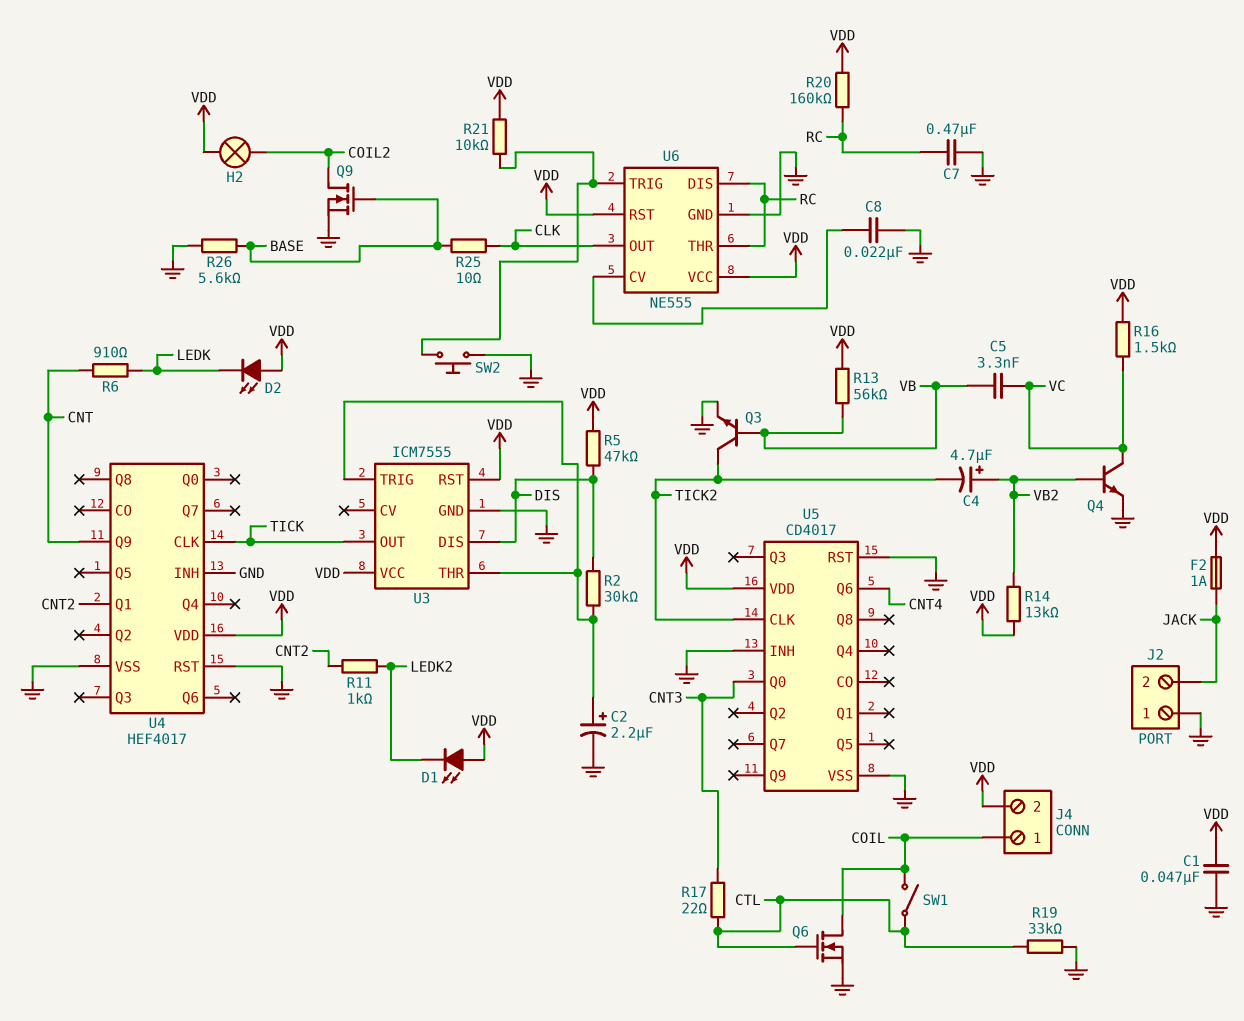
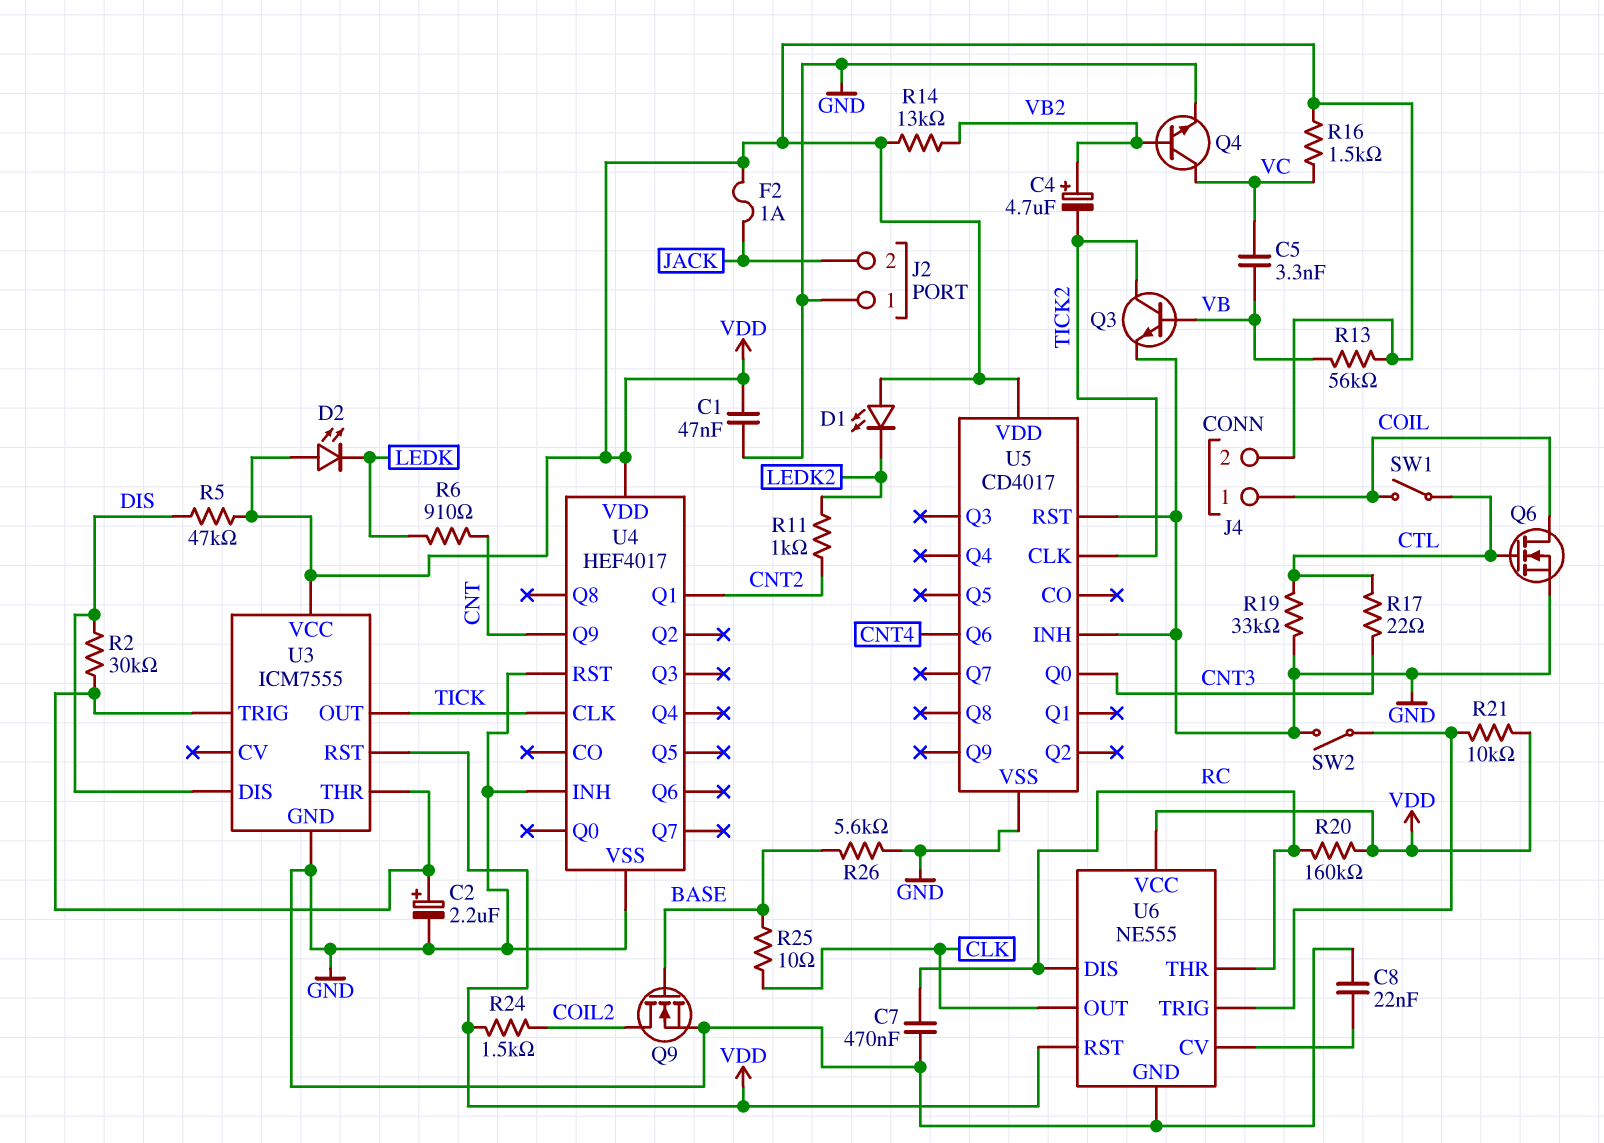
H2: lamp (COIL2, VDD) -> none
R24: none -> 1.5k (COIL2, VDD)
SW2: button (GND, U6/TRIG) -> switch (GND, U6/TRIG)

